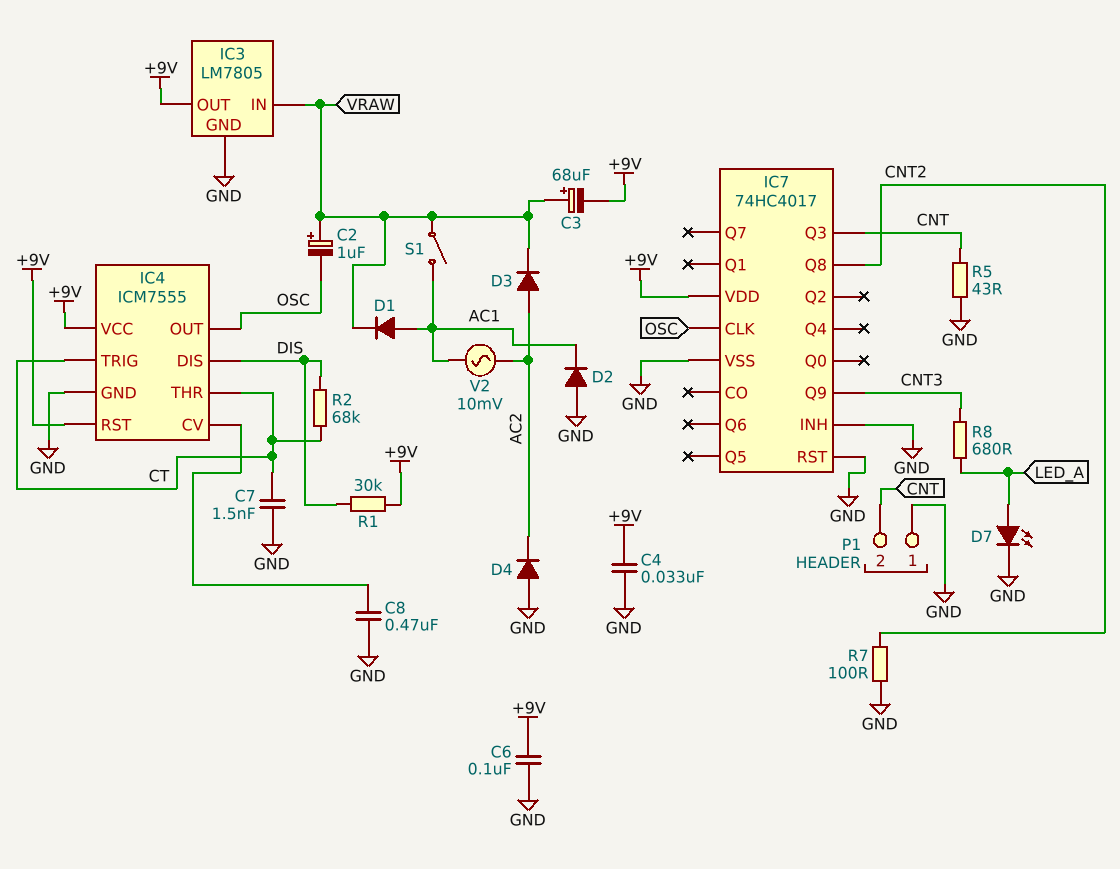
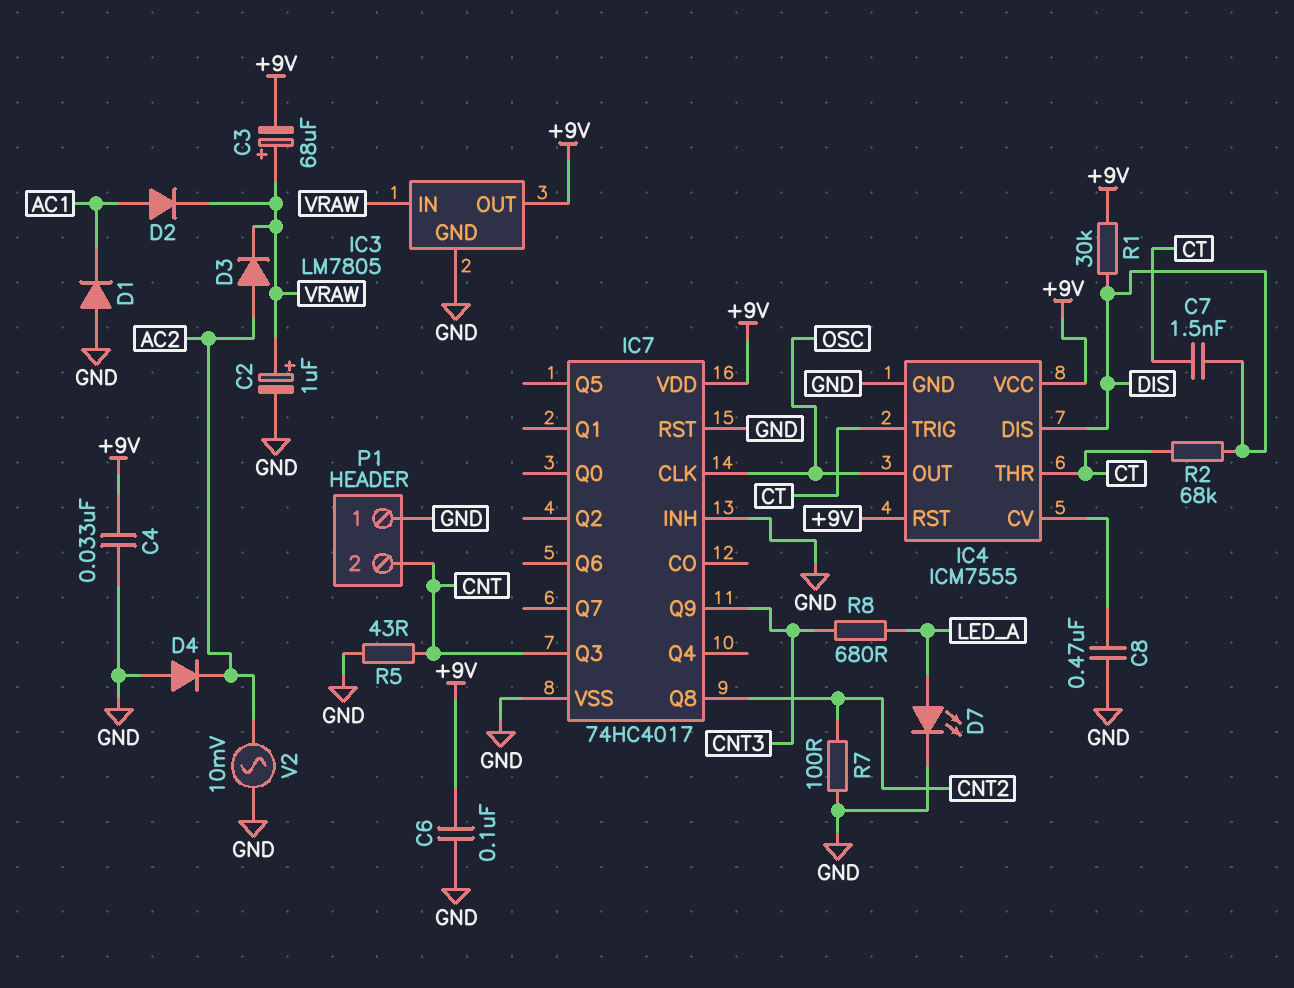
C2: 1uF (plus VRAW, minus OSC) -> 1uF (plus VRAW, minus GND)
C7: 1.5nF (CT, GND) -> 1.5nF (CT, DIS)
D1: diode (A AC1, K VRAW) -> diode (A GND, K AC1)
D2: diode (A GND, K AC1) -> diode (A AC1, K VRAW)
S1: switch (AC1, VRAW) -> none
V2: AC 10mV (AC1, AC2) -> AC 10mV (AC2, GND)

